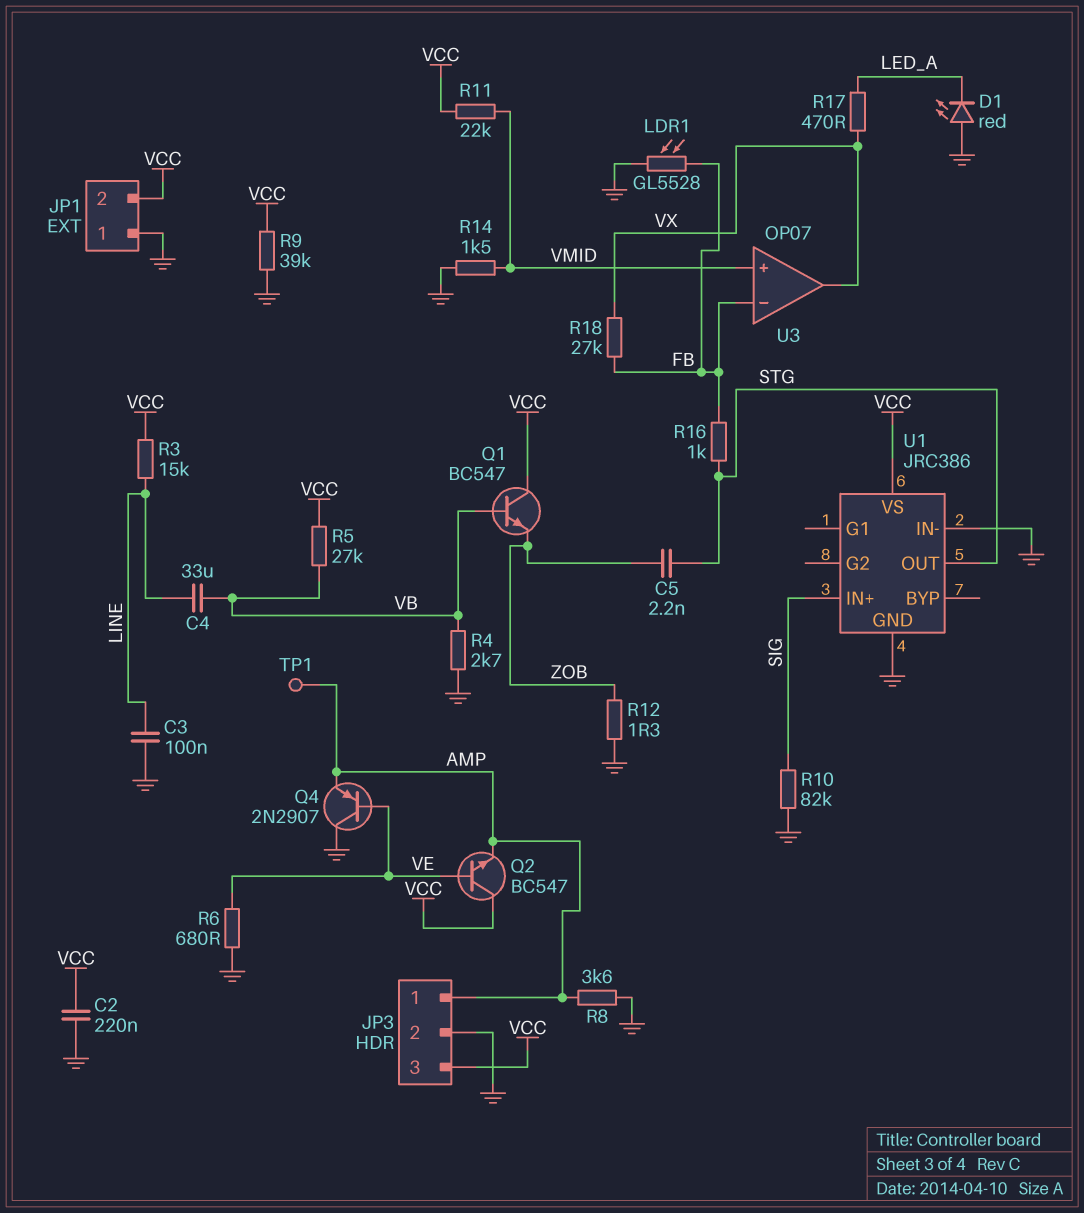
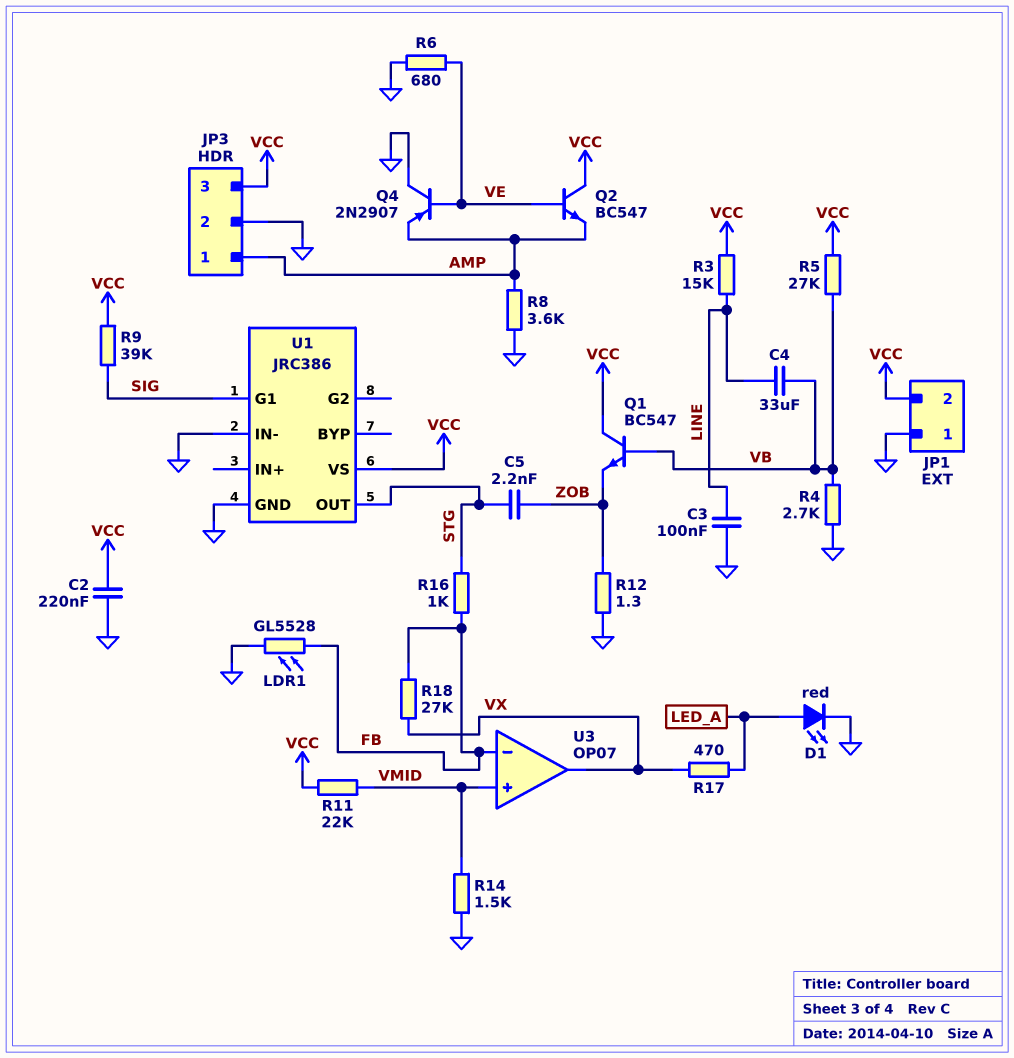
D1: LED red (A GND, K LED_A) -> LED red (A LED_A, K GND)
R9: 39k (GND, VCC) -> 39k (SIG, VCC)
R10: 82k (GND, SIG) -> none
TP1: test point (AMP) -> none
U1 pin G1: none -> SIG
U1 pin IN+: SIG -> none

